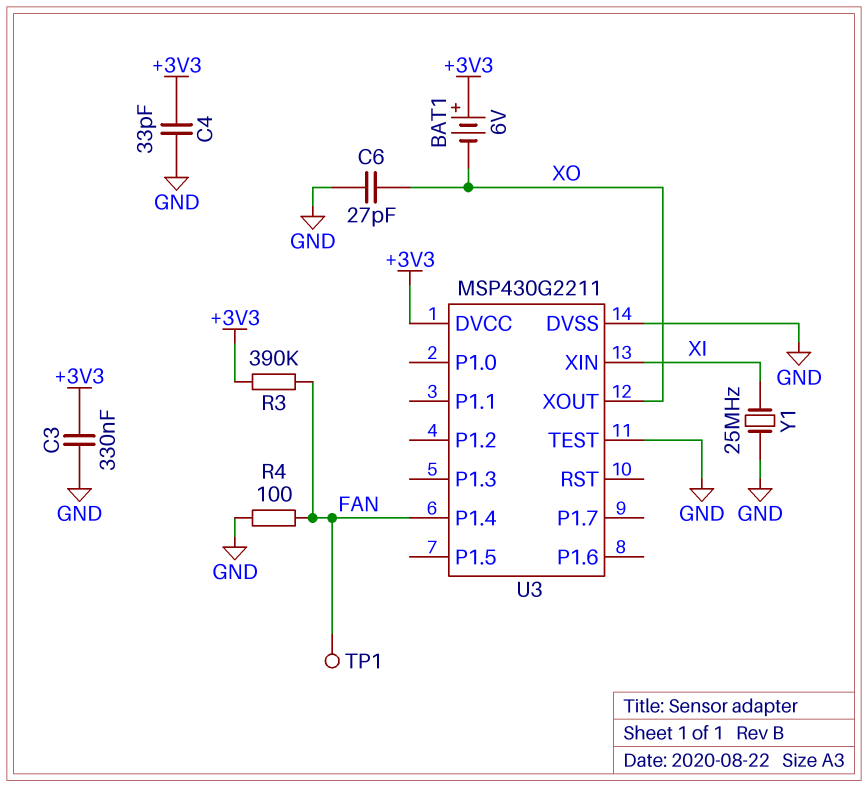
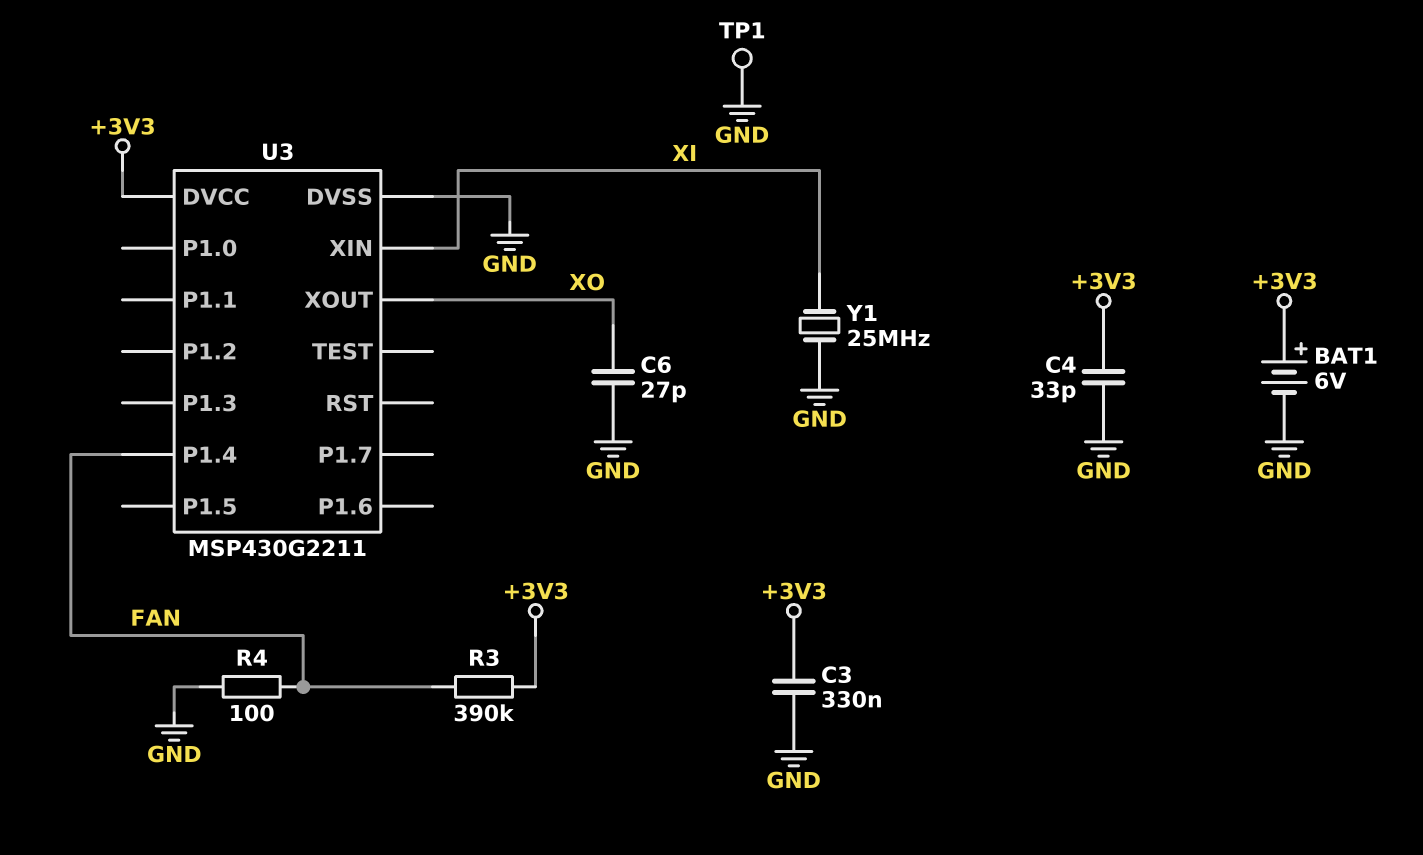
BAT1: 6V (plus +3V3, minus XO) -> 6V (plus +3V3, minus GND)
TP1: test point (FAN) -> test point (GND)
U3 pin TEST: GND -> none

